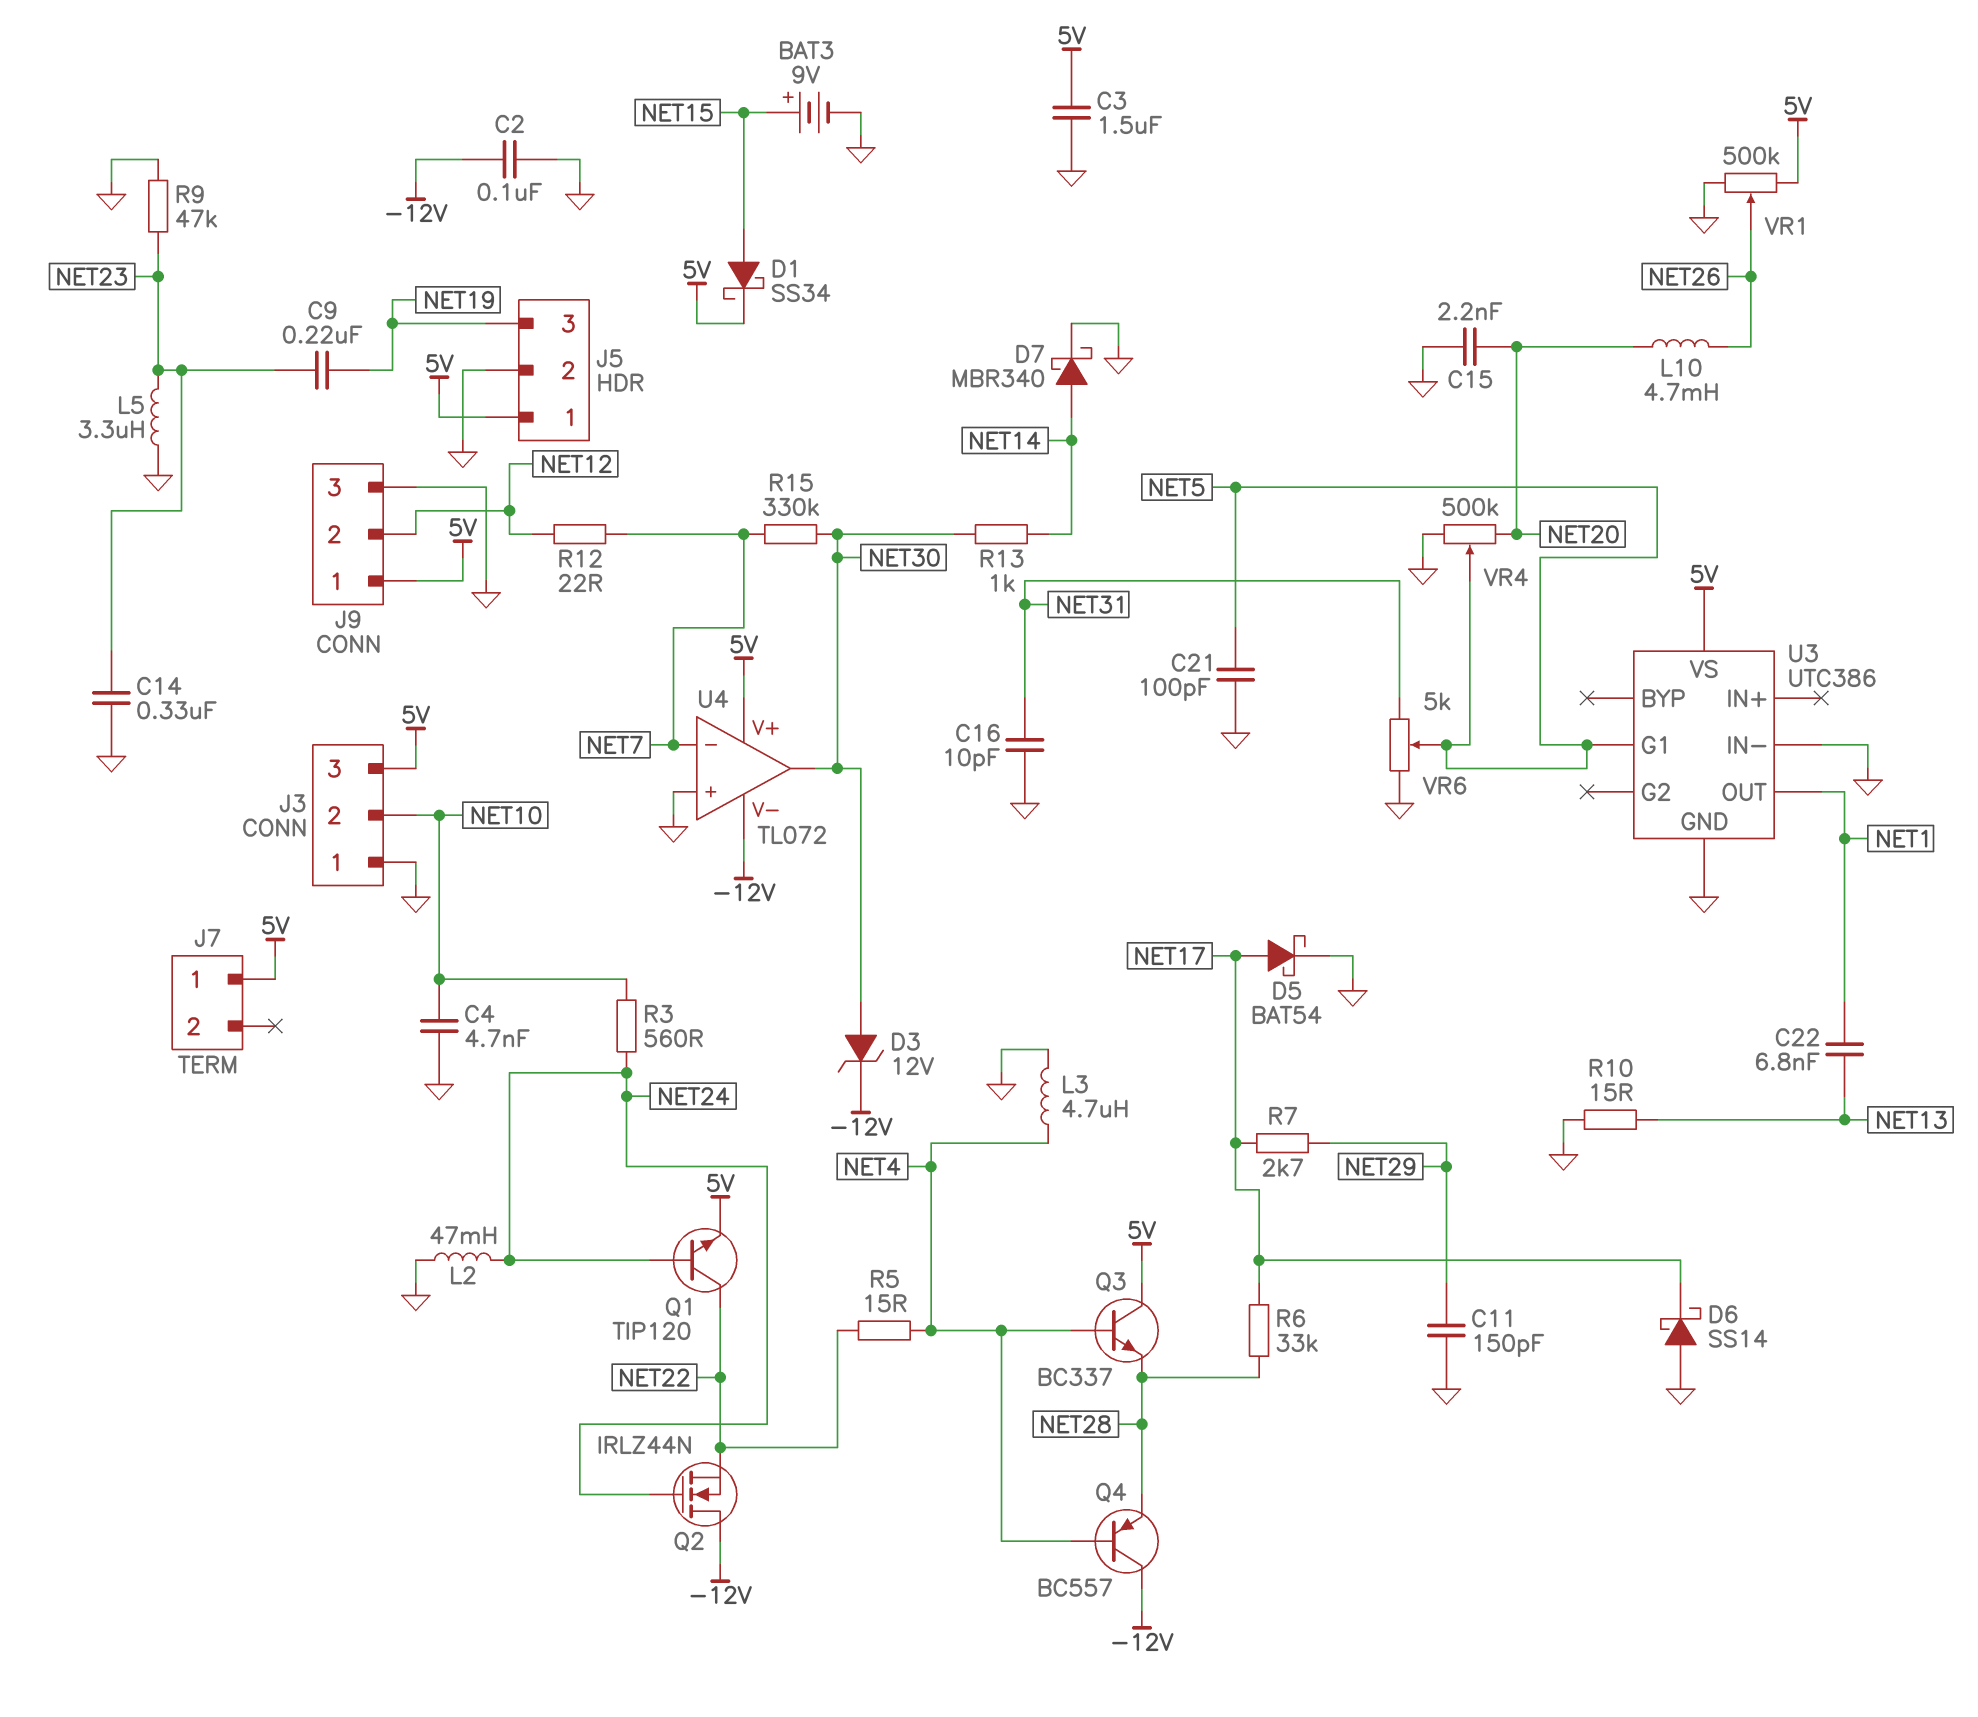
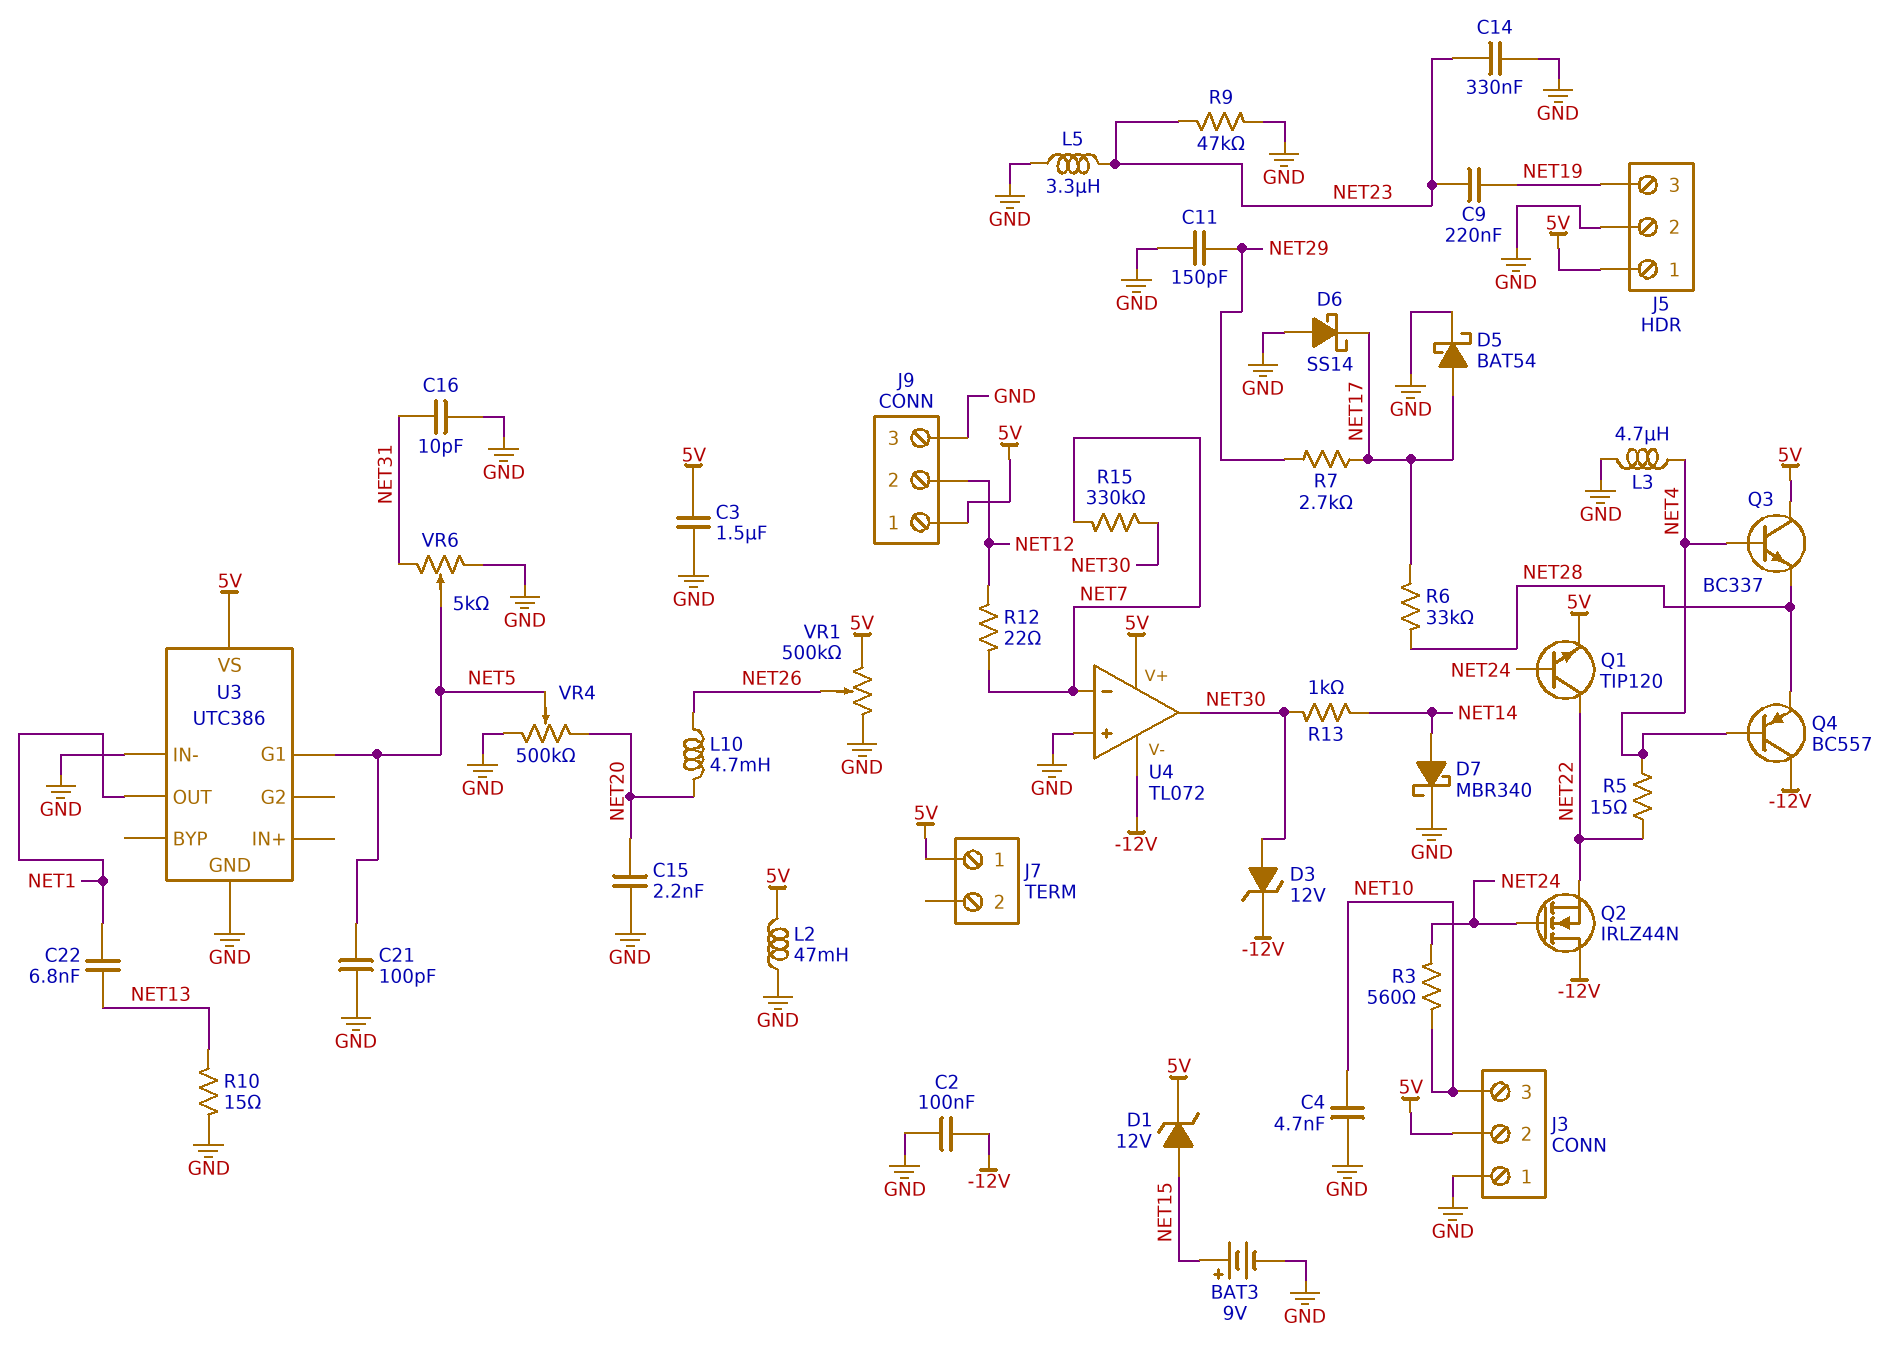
D1: schottky SS34 (A NET15, K 5V) -> zener 12V (A NET15, K 5V)
J3 pin 2: NET10 -> 5V
J3 pin 3: 5V -> NET10
L2: 47mH (GND, NET24) -> 47mH (5V, GND)

